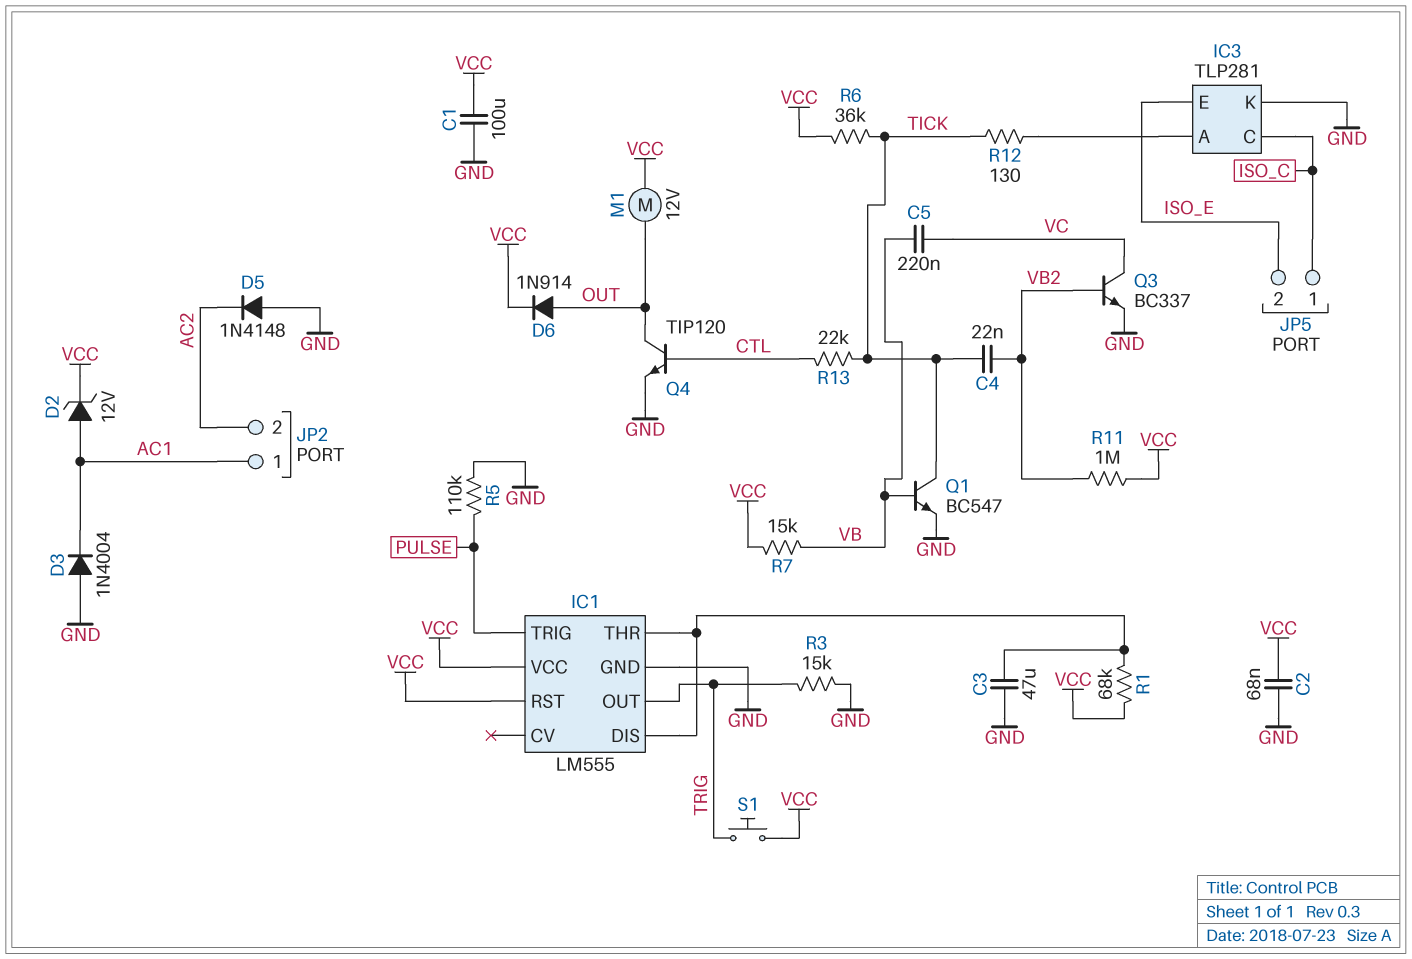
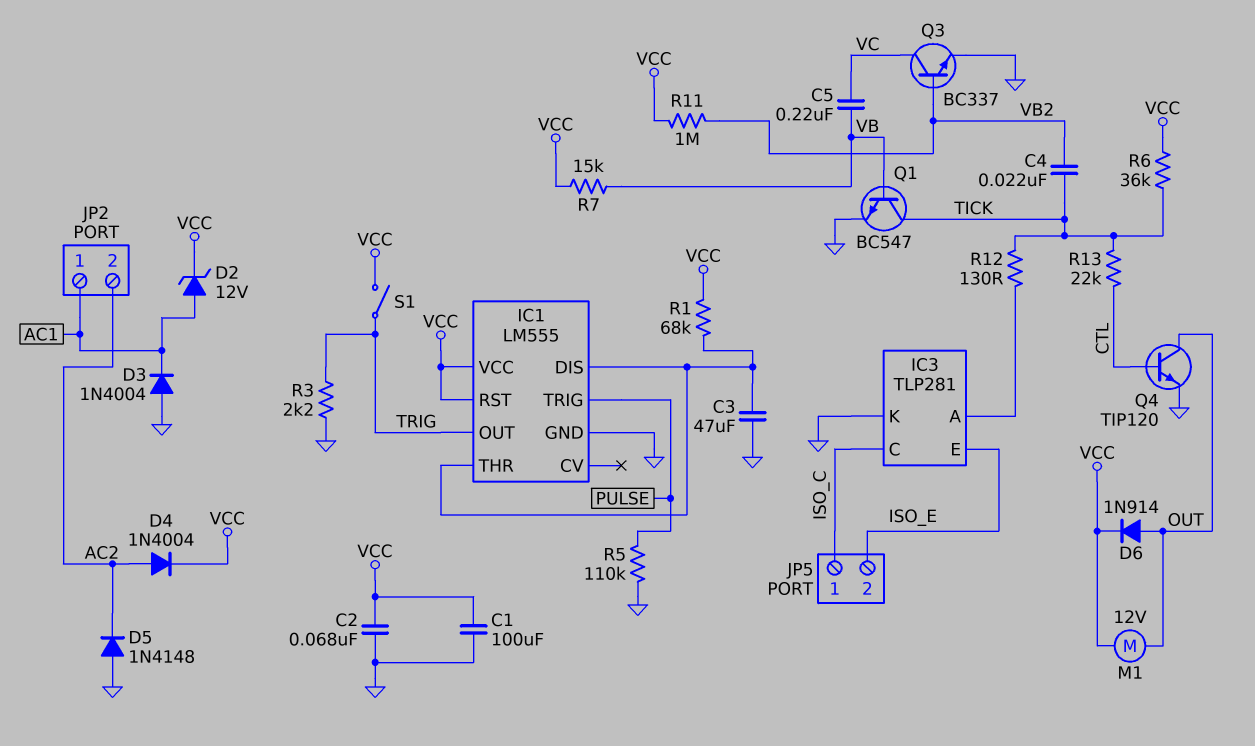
D4: none -> diode 1N4004 (A AC2, K VCC)
R3: 15k (GND, TRIG) -> 2.2k (GND, TRIG)
S1: button (TRIG, VCC) -> switch (TRIG, VCC)

